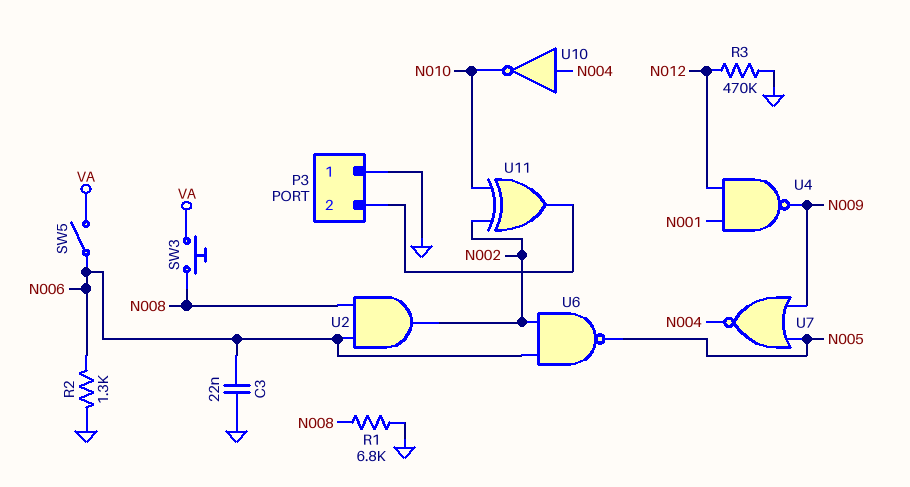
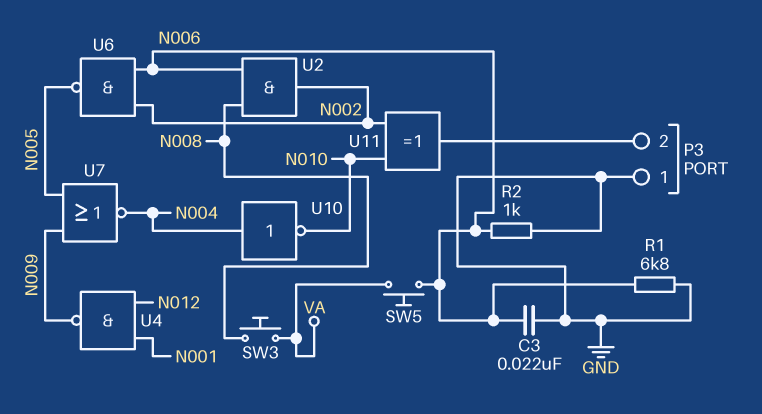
R1: 6.8k (GND, N008) -> 6.8k (GND, N006)
R2: 1.3k (GND, N006) -> 1k (GND, N006)
R3: 470k (GND, N012) -> none
SW5: switch (N006, VA) -> button (N006, VA)

